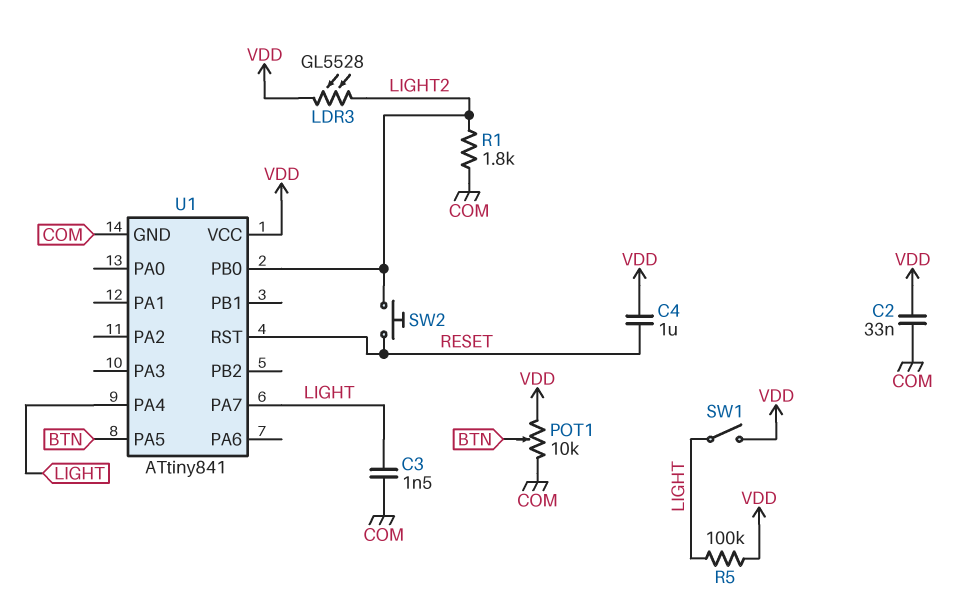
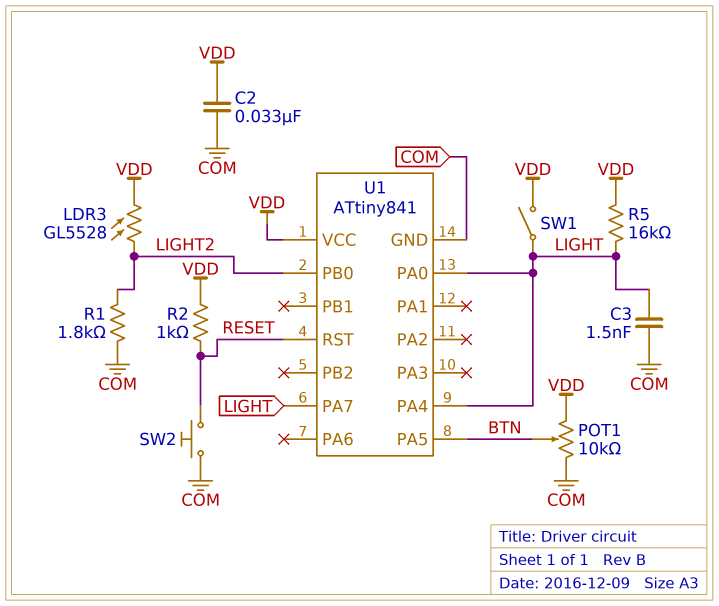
C4: 1uF (RESET, VDD) -> none
R2: none -> 1k (RESET, VDD)
R5: 100k (LIGHT, VDD) -> 16k (LIGHT, VDD)
SW2: button (LIGHT2, RESET) -> button (COM, RESET)
U1 pin PA0: none -> LIGHT

